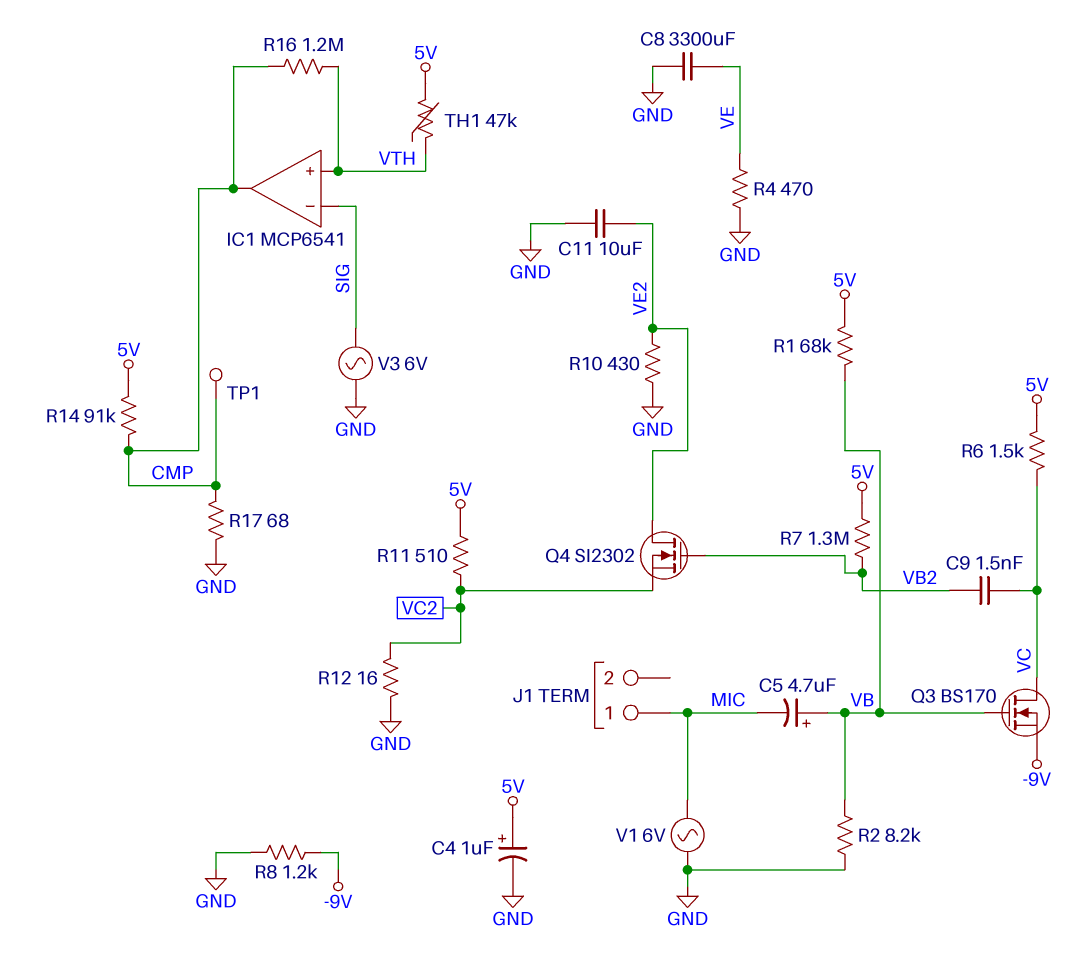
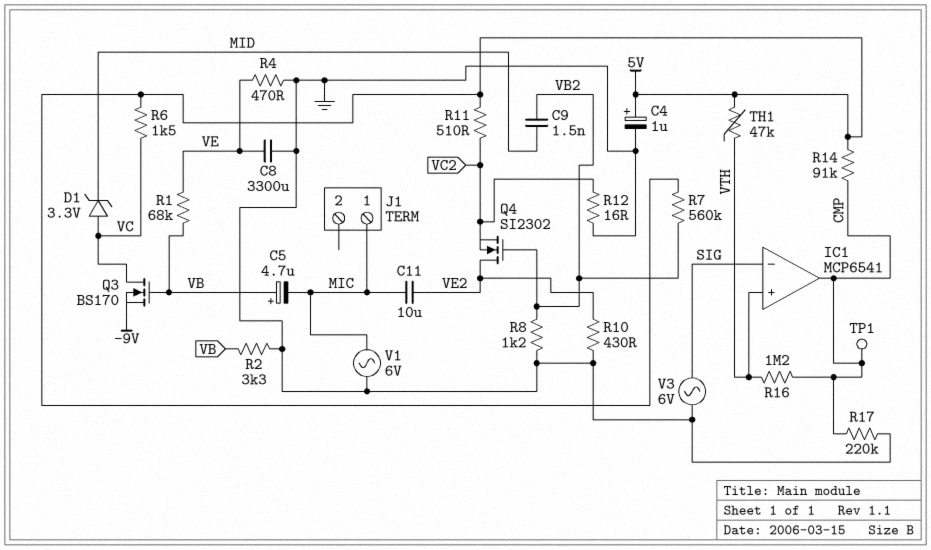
C9: 1.5nF (VB2, VC) -> 1.5nF (MID, VB2)
C11: 10uF (GND, VE2) -> 10uF (MIC, VE2)
D1: none -> zener 3.3V (A VC, K MID)
R1: 68k (5V, VB) -> 68k (VB, VE)
R2: 8.2k (GND, VB) -> 3.3k (GND, VB)
R7: 1.3M (5V, VB2) -> 560k (5V, VB2)
R8: 1.2k (-9V, GND) -> 1.2k (GND, VB2)
R17: 68 (CMP, GND) -> 220k (CMP, GND)

